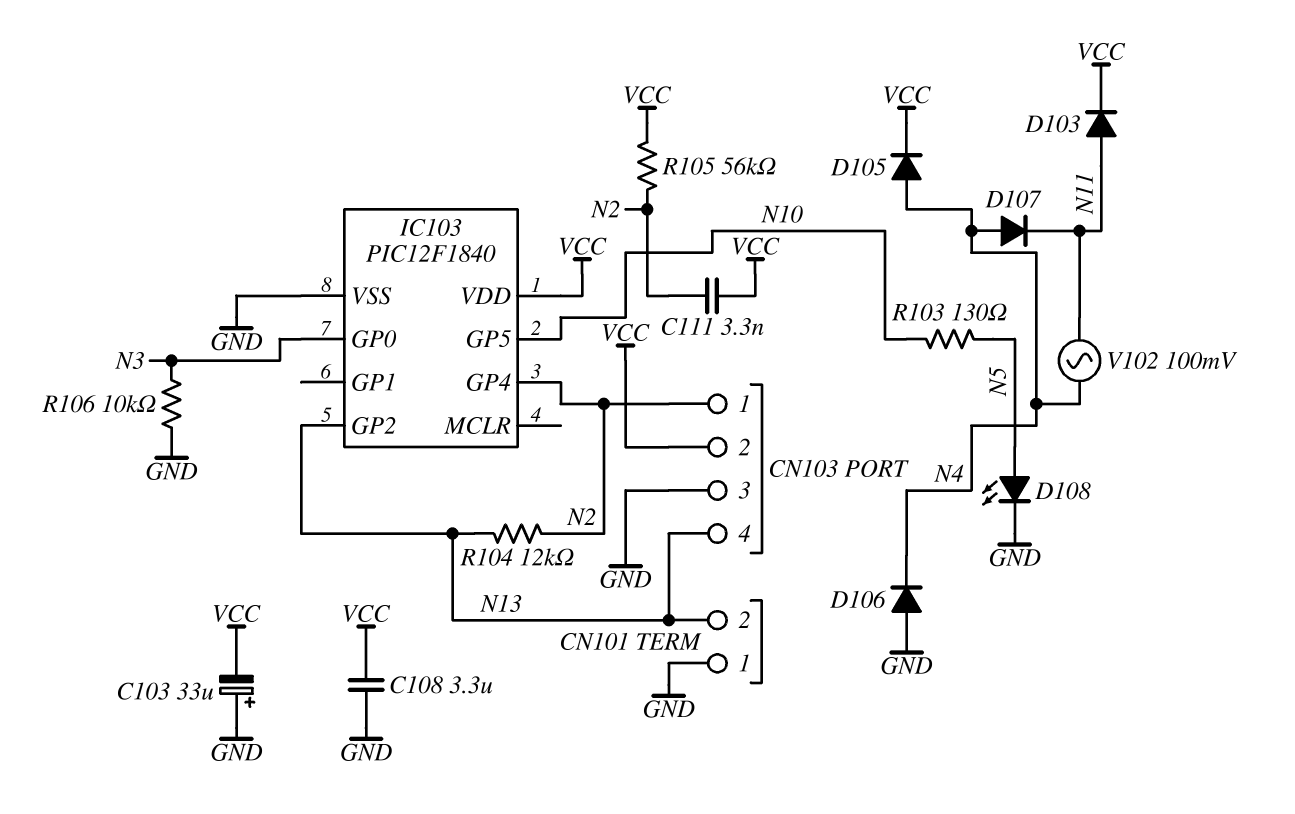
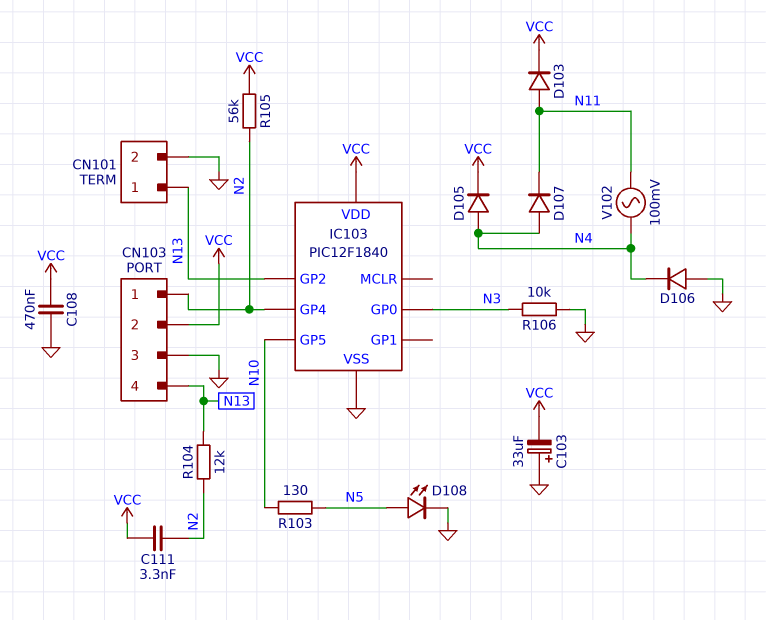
C108: 3.3uF (GND, VCC) -> 470nF (GND, VCC)
CN101 pin 1: GND -> N13
CN101 pin 2: N13 -> GND

